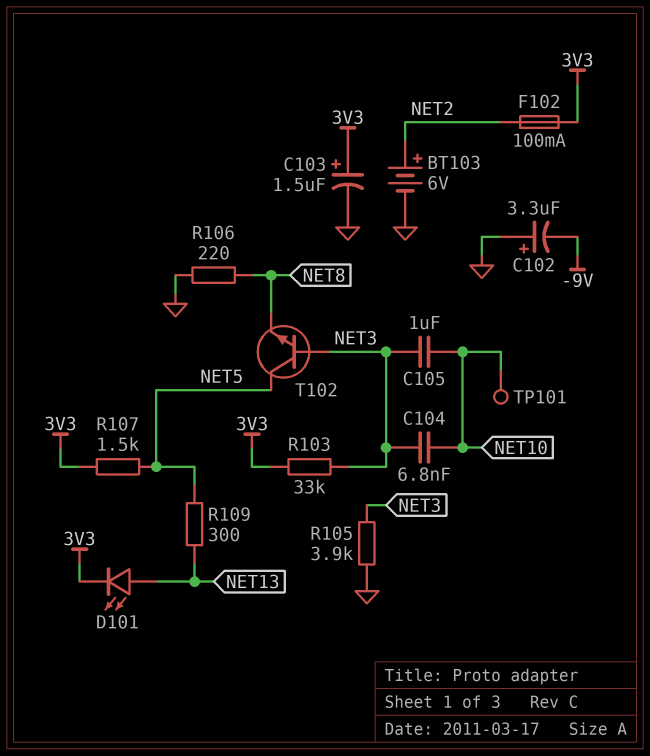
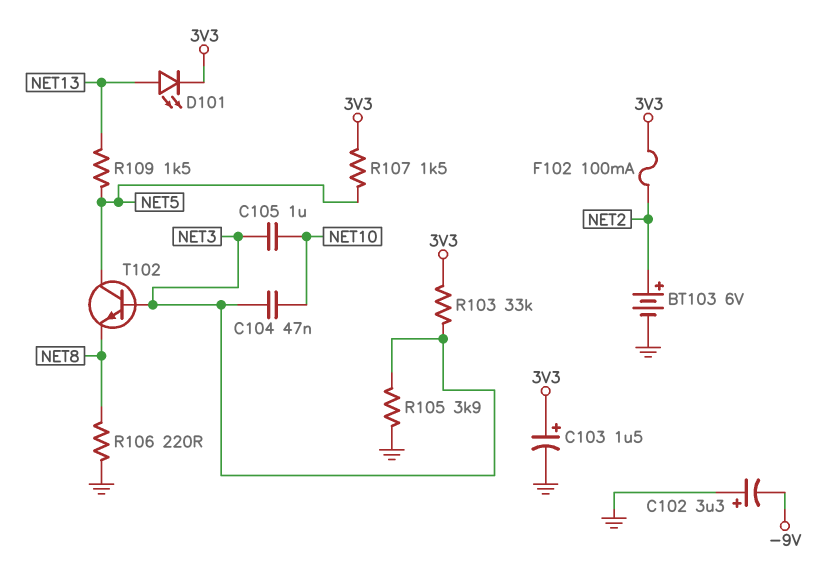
C104: 6.8nF (NET3, NET10) -> 47nF (NET3, NET10)
R109: 300 (NET5, NET13) -> 1.5k (NET5, NET13)
TP101: test point (NET10) -> none

